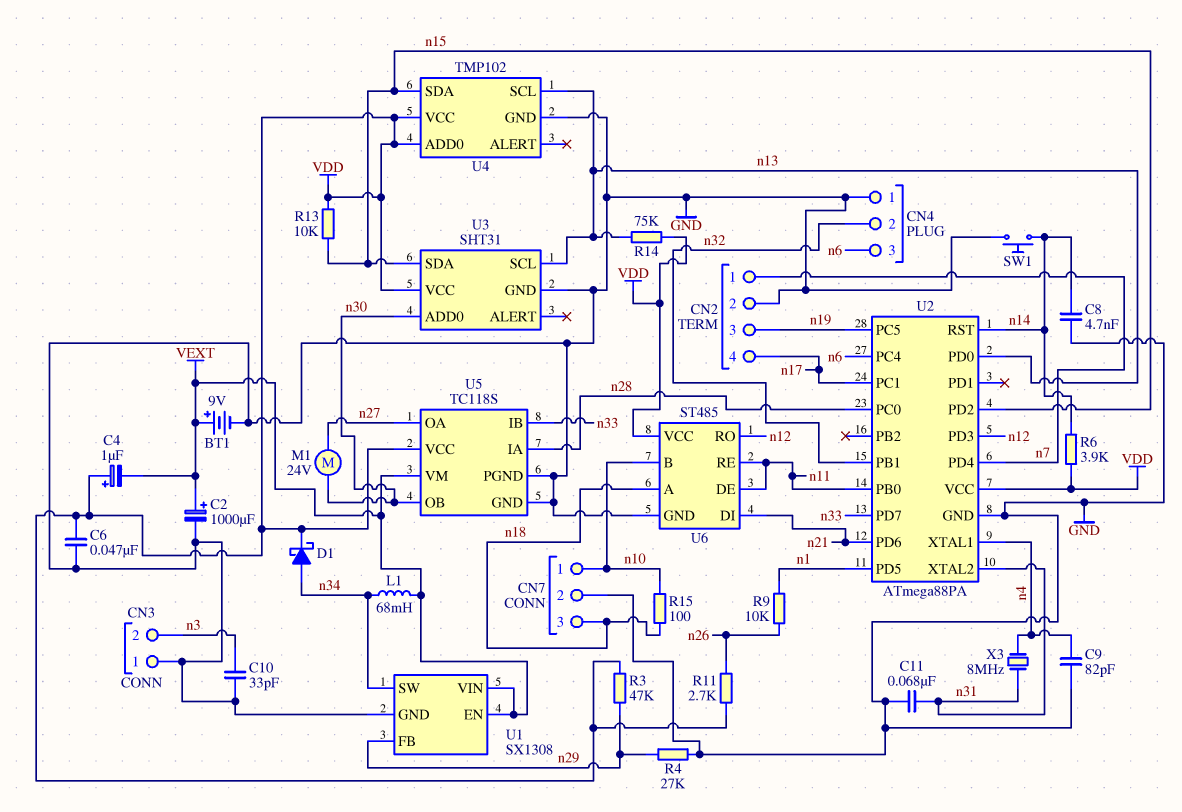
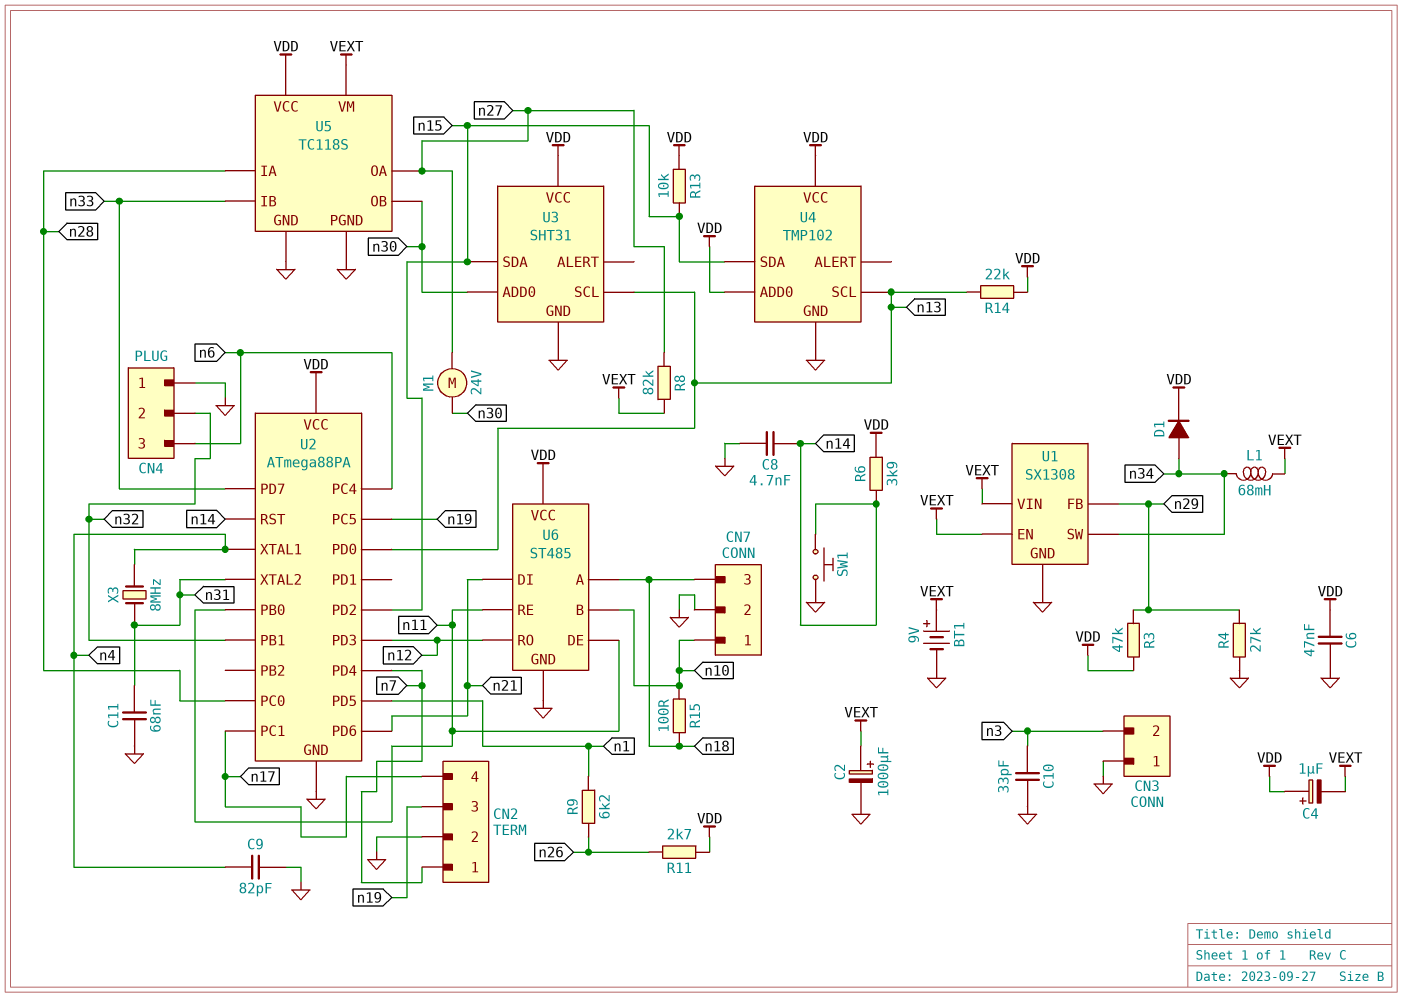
D1: schottky (A n34, K VDD) -> diode (A n34, K VDD)
R8: none -> 82k (VEXT, n27)
R9: 10k (n1, n26) -> 6.2k (n1, n26)
R14: 75k (VDD, n13) -> 22k (VDD, n13)

